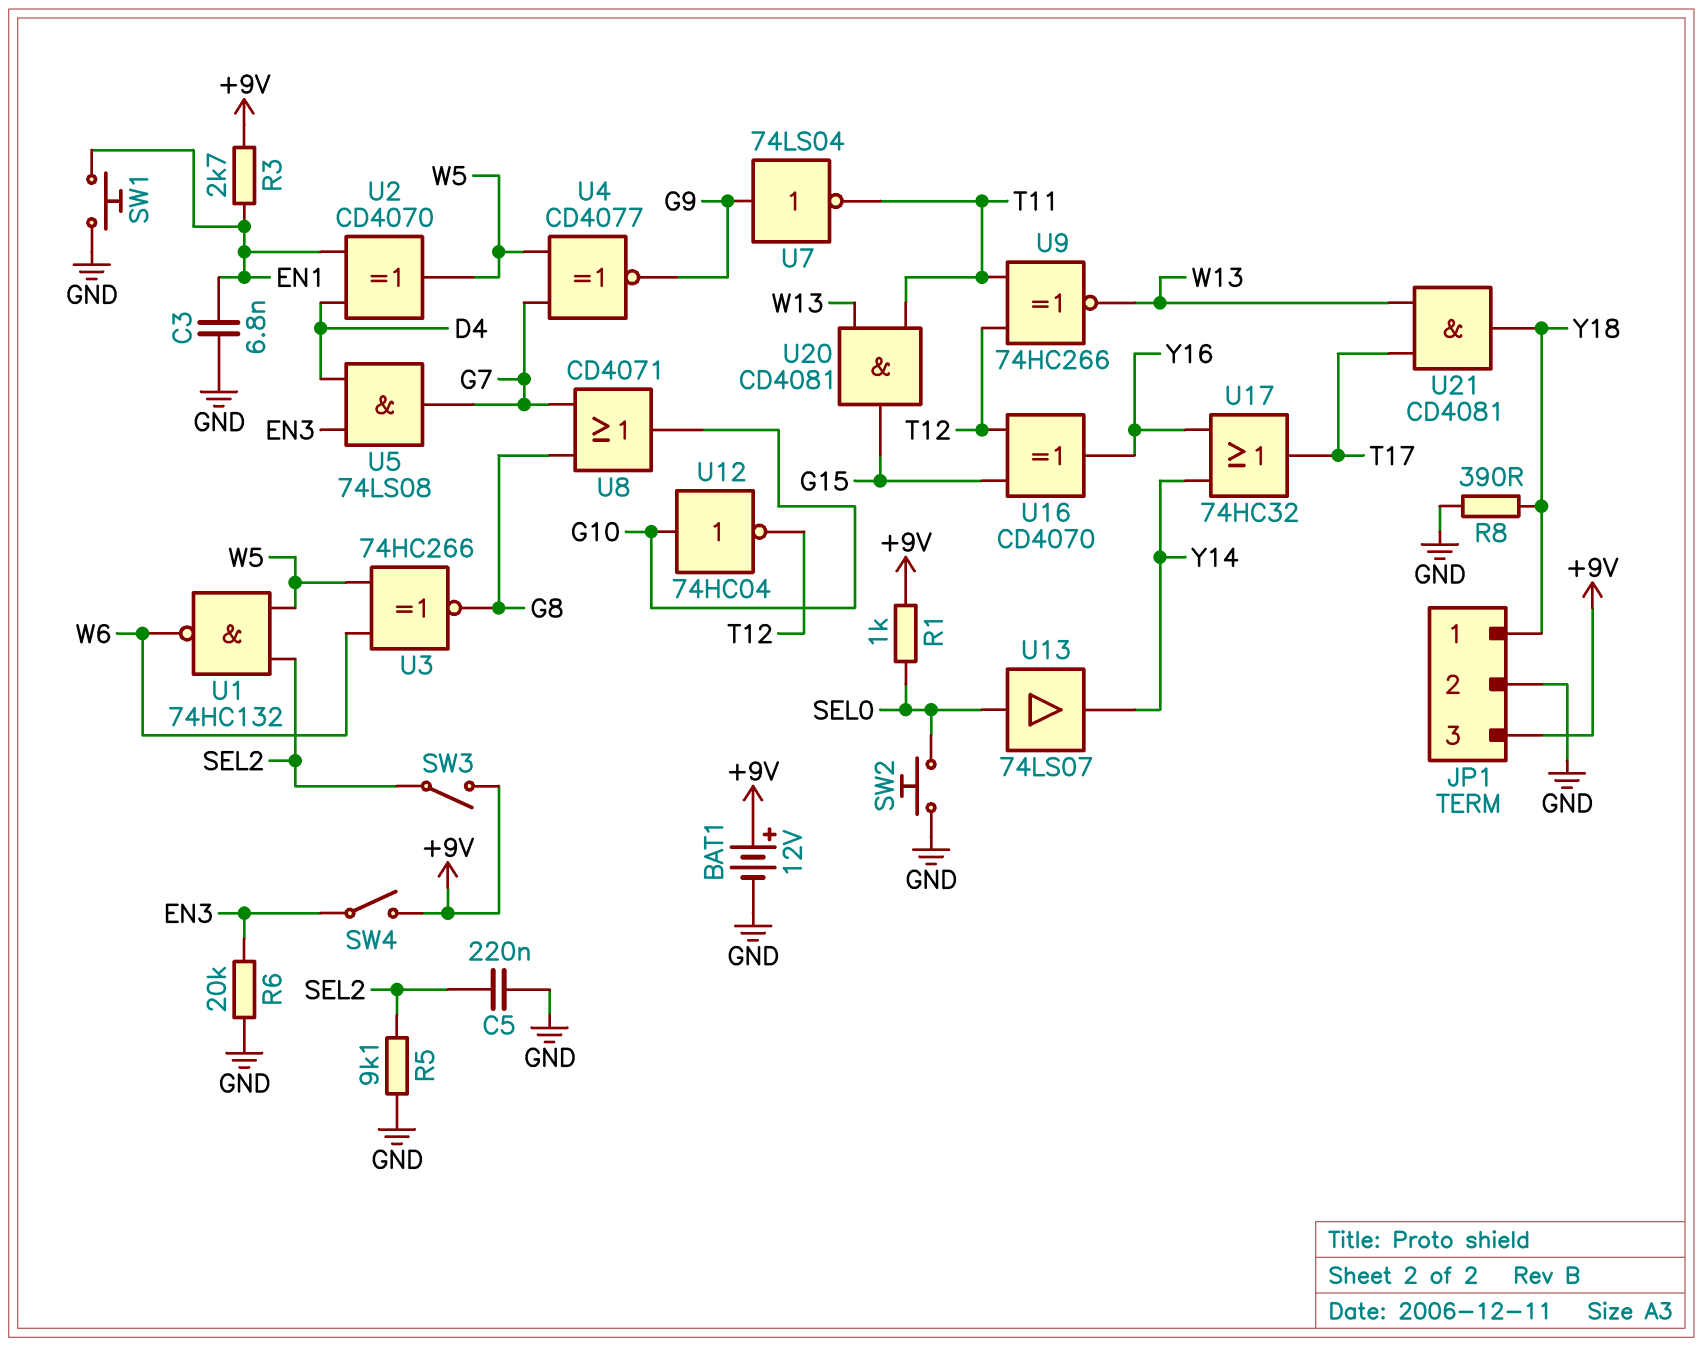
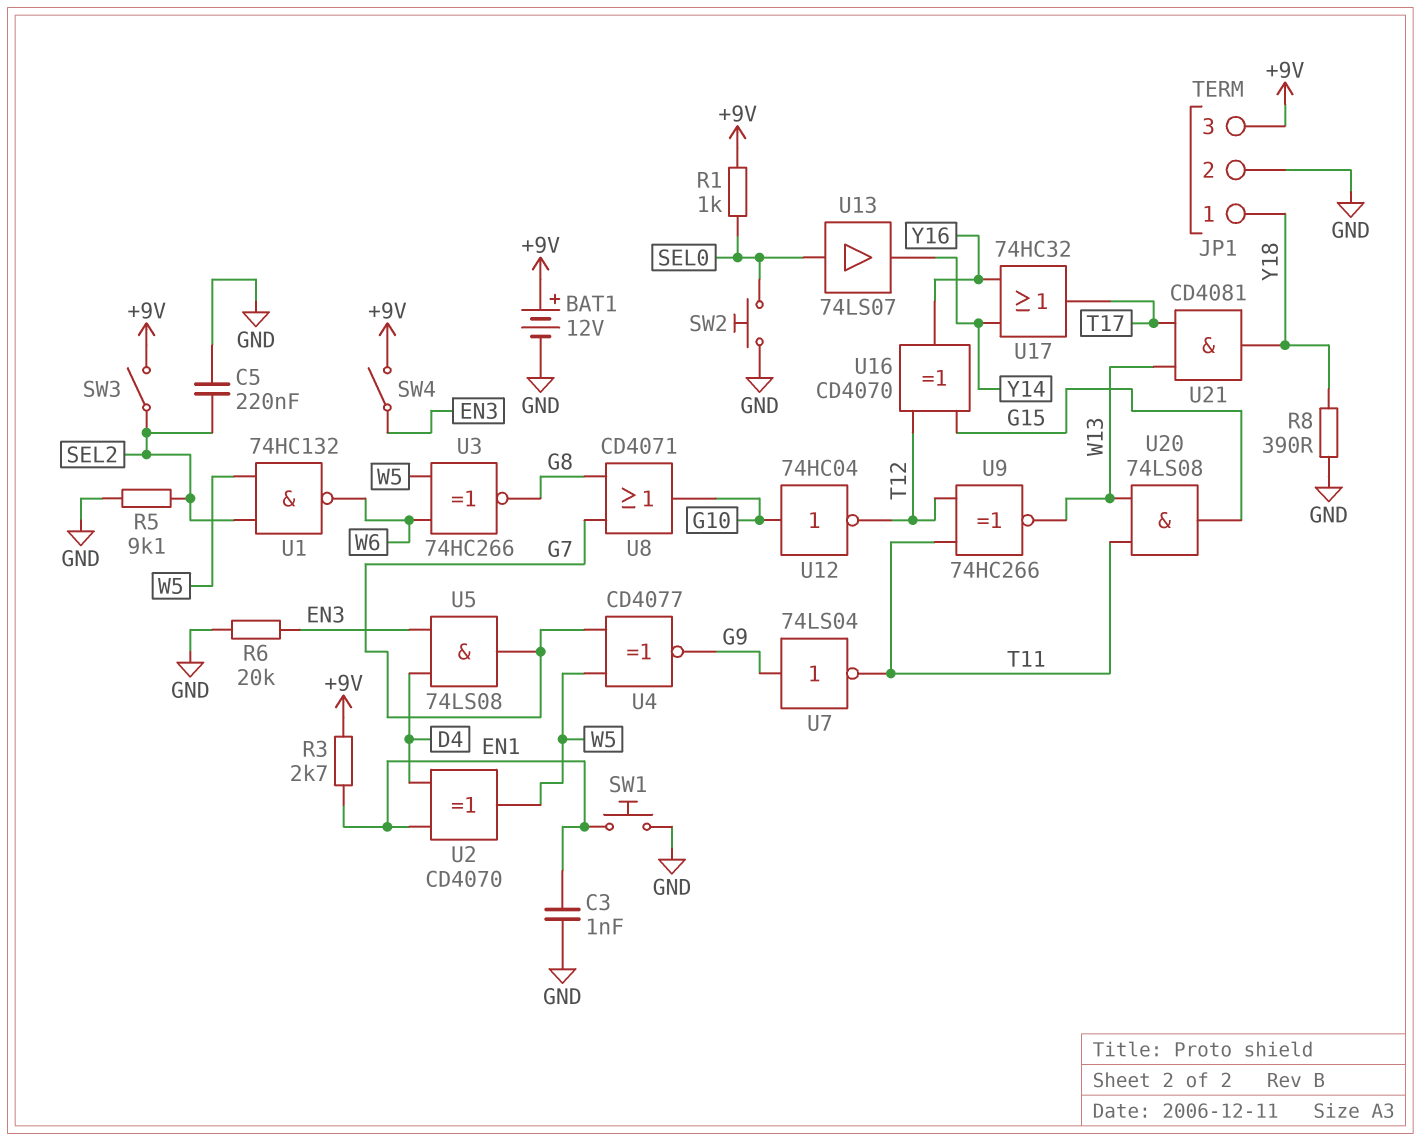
C3: 6.8nF (EN1, GND) -> 1nF (EN1, GND)
U20: AND CD4081 (in T11, in W13, out G15) -> AND 74LS08 (in T11, in W13, out G15)

